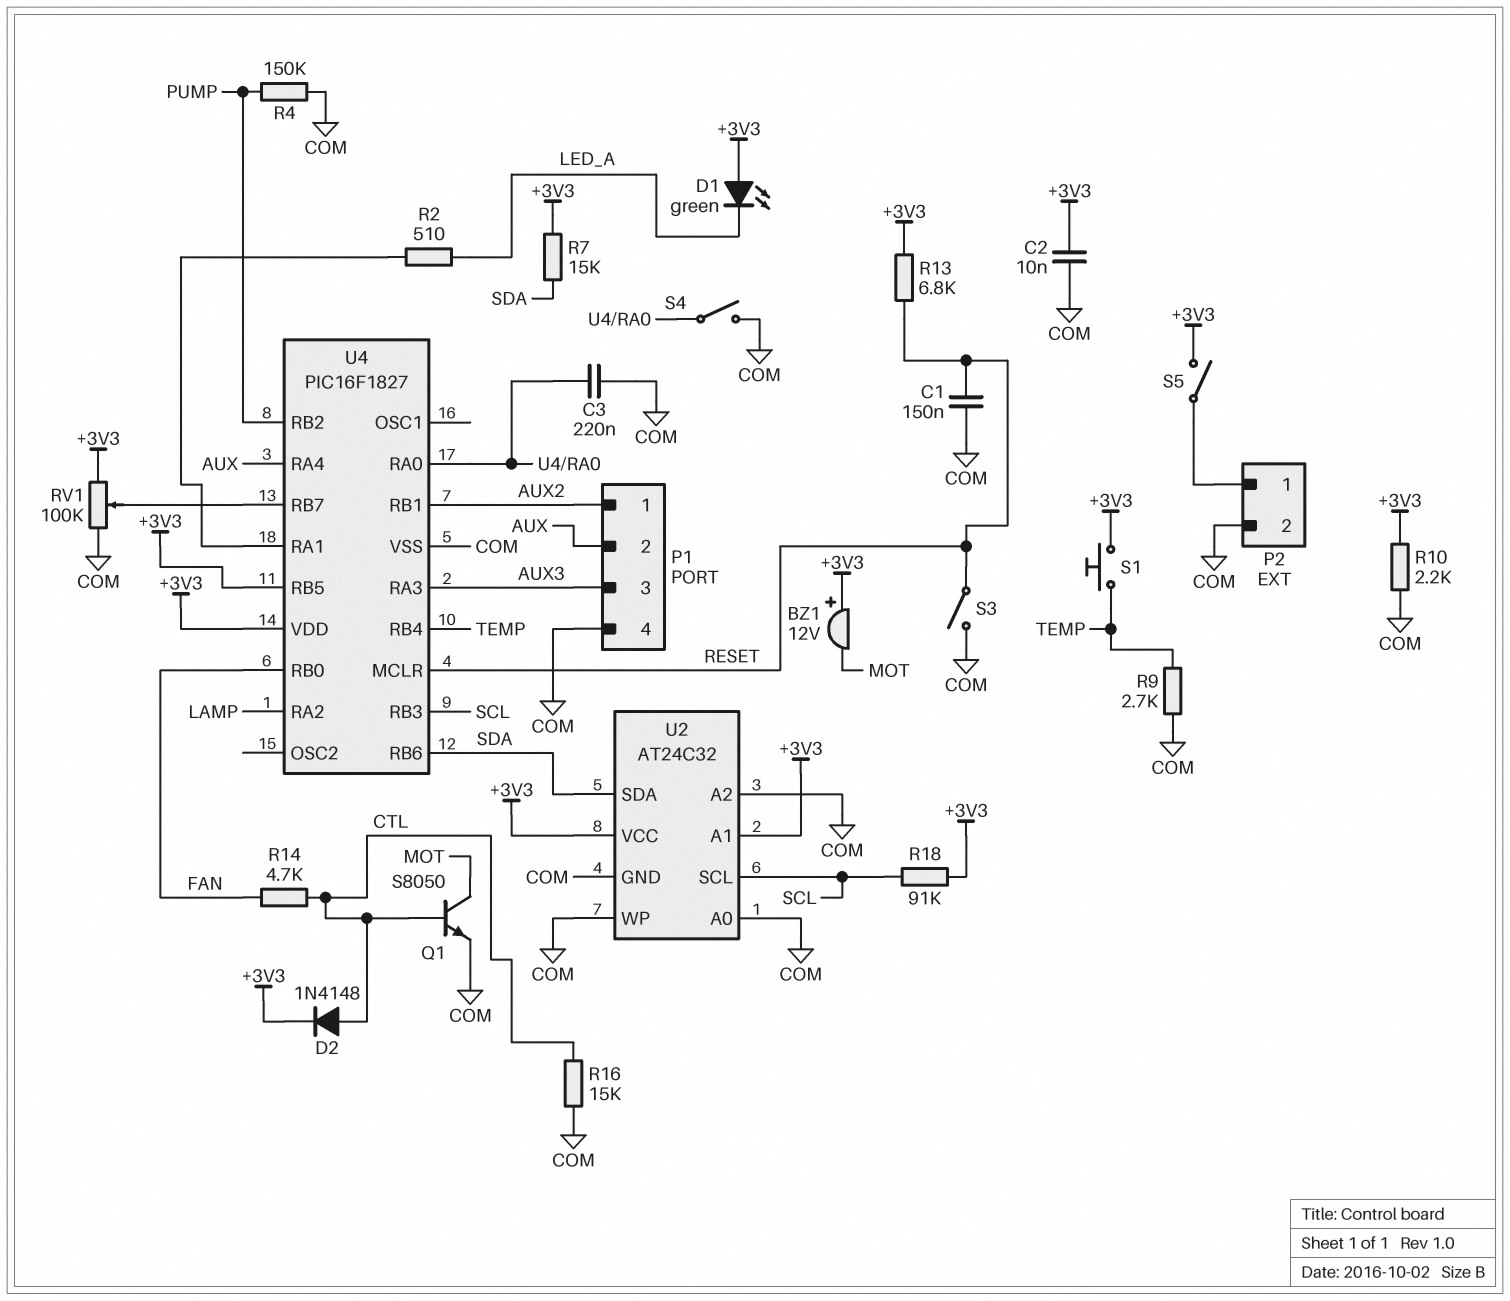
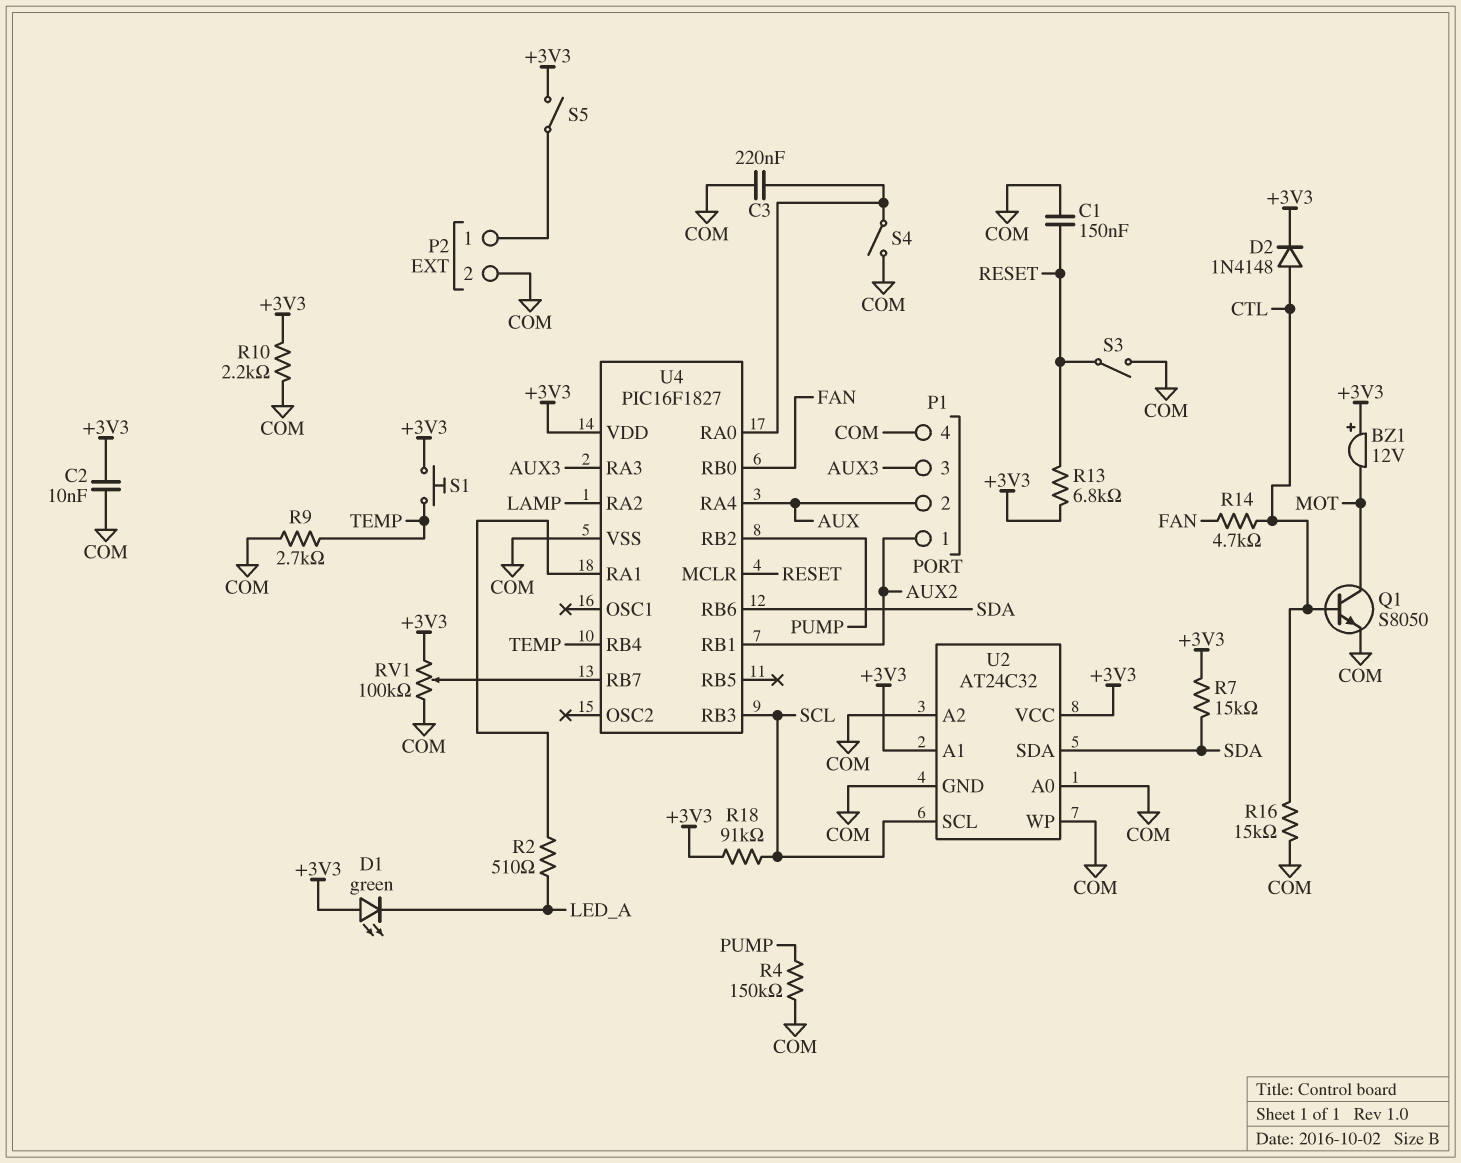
U4 pin RB5: +3V3 -> none

